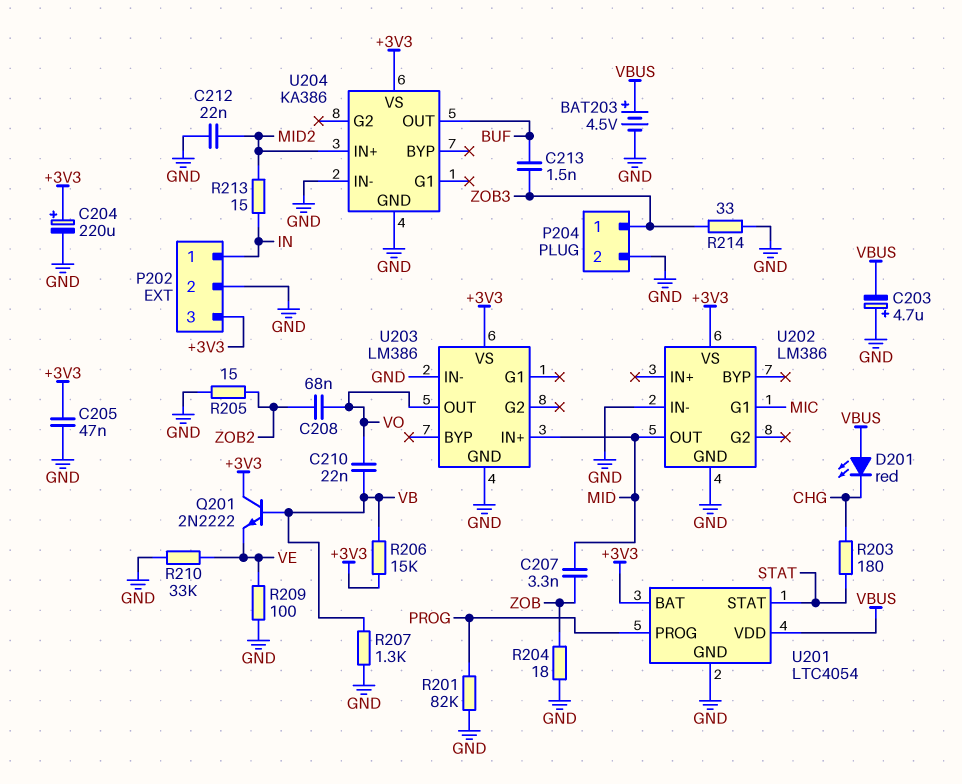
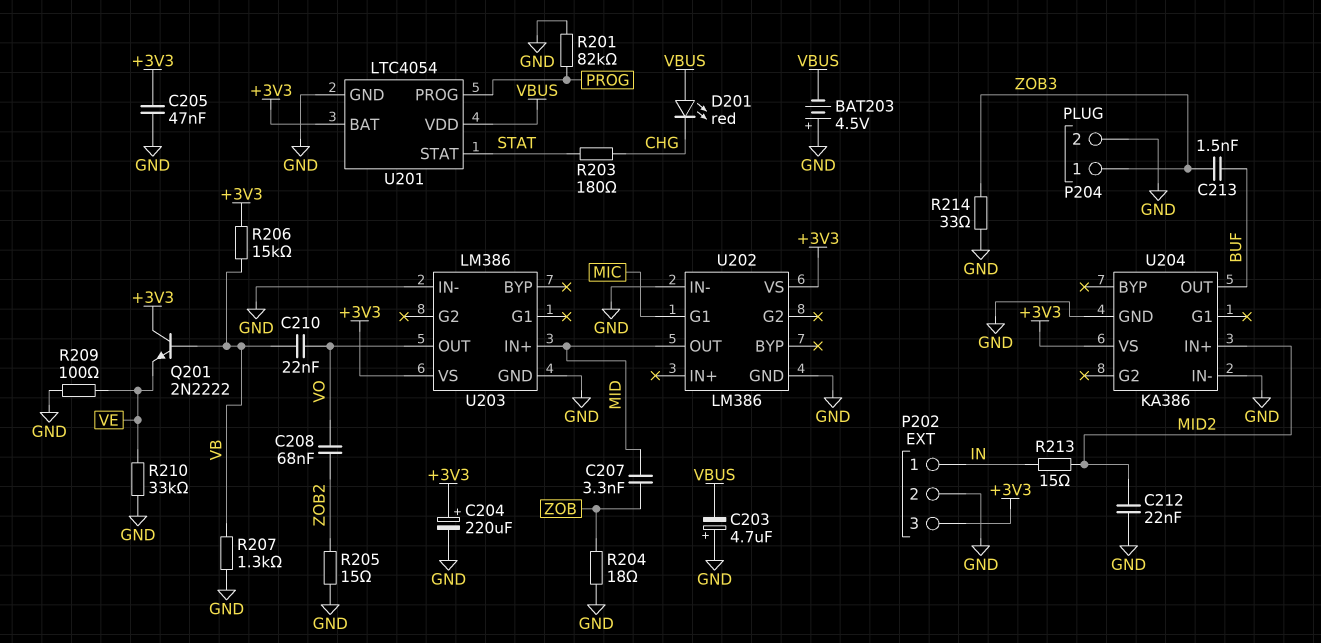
BAT203: 4.5V (plus VBUS, minus GND) -> 4.5V (plus GND, minus VBUS)

